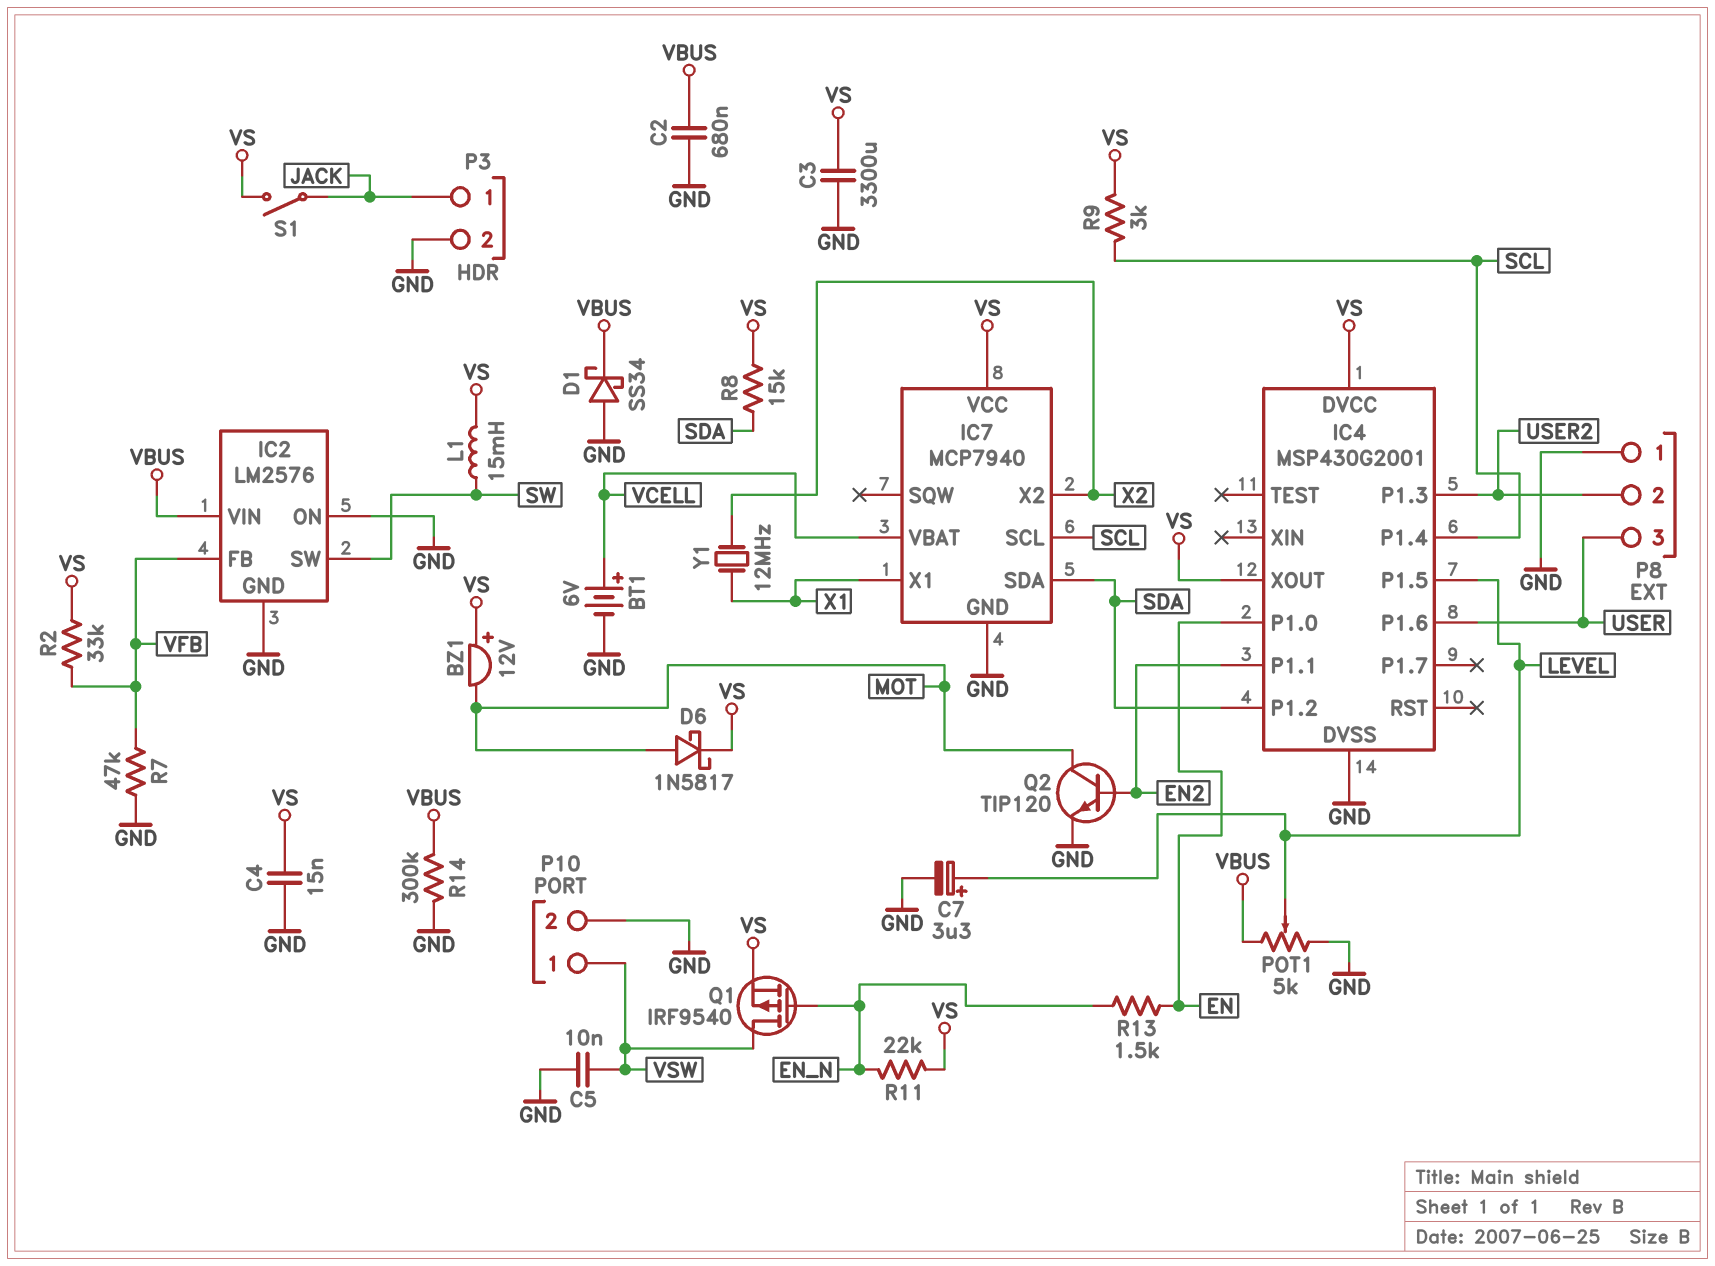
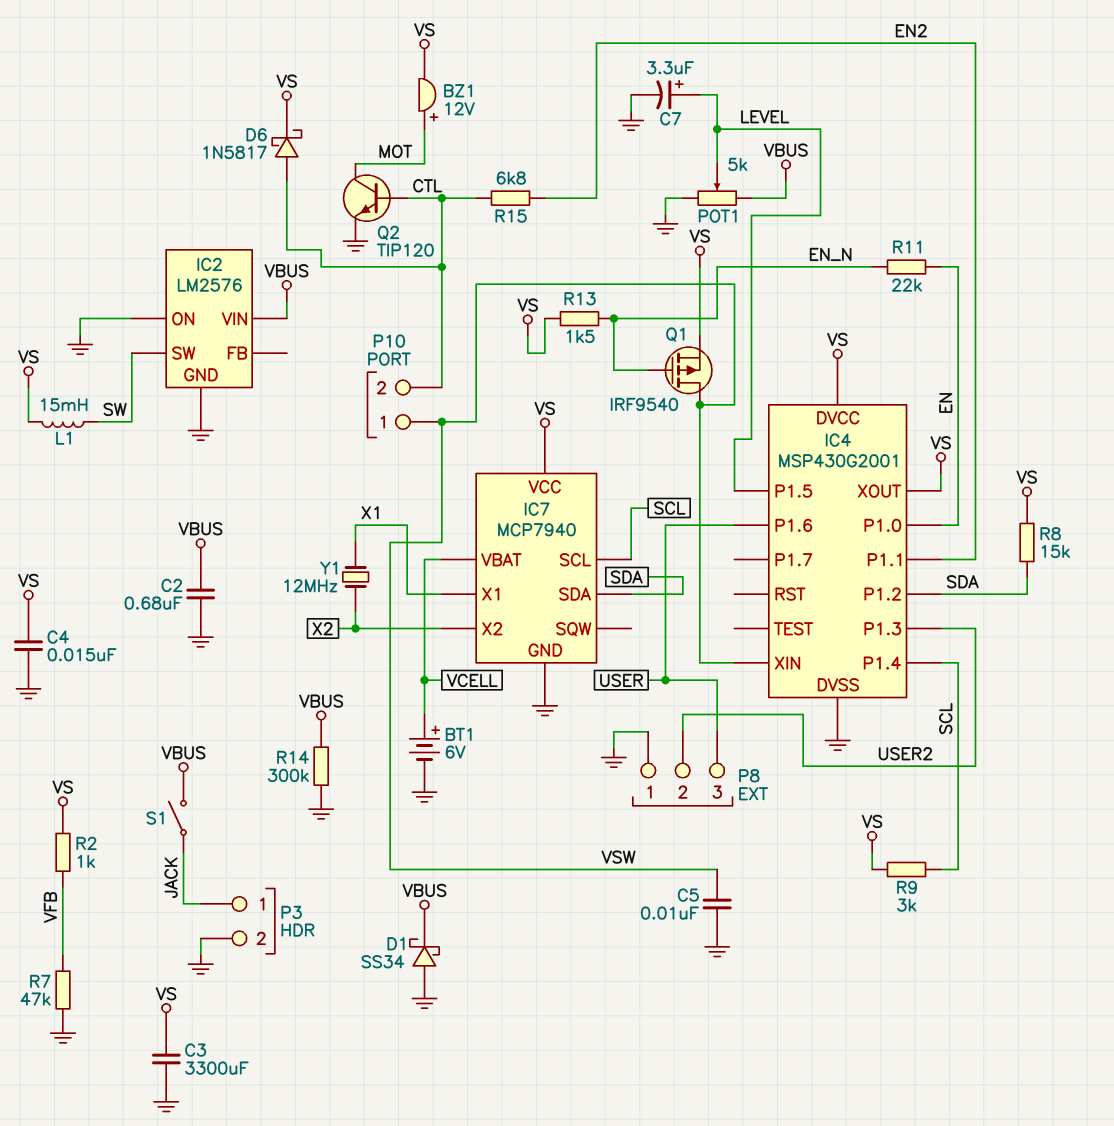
BZ1: buzzer 12V (plus VS, minus MOT) -> buzzer 12V (plus MOT, minus VS)
D6: schottky 1N5817 (A MOT, K VS) -> schottky 1N5817 (A CTL, K VS)
IC2 pin FB: VFB -> none
IC4 pin XIN: none -> VSW
P10 pin 2: GND -> CTL
Q2: NPN TIP120 (B EN2, C MOT, E GND) -> NPN TIP120 (B CTL, C MOT, E GND)
R2: 33k (VFB, VS) -> 1k (VFB, VS)
R11: 22k (EN_N, VS) -> 22k (EN, EN_N)
R13: 1.5k (EN, EN_N) -> 1.5k (EN_N, VS)
R15: none -> 6.8k (CTL, EN2)
S1: switch (JACK, VS) -> switch (JACK, VBUS)

